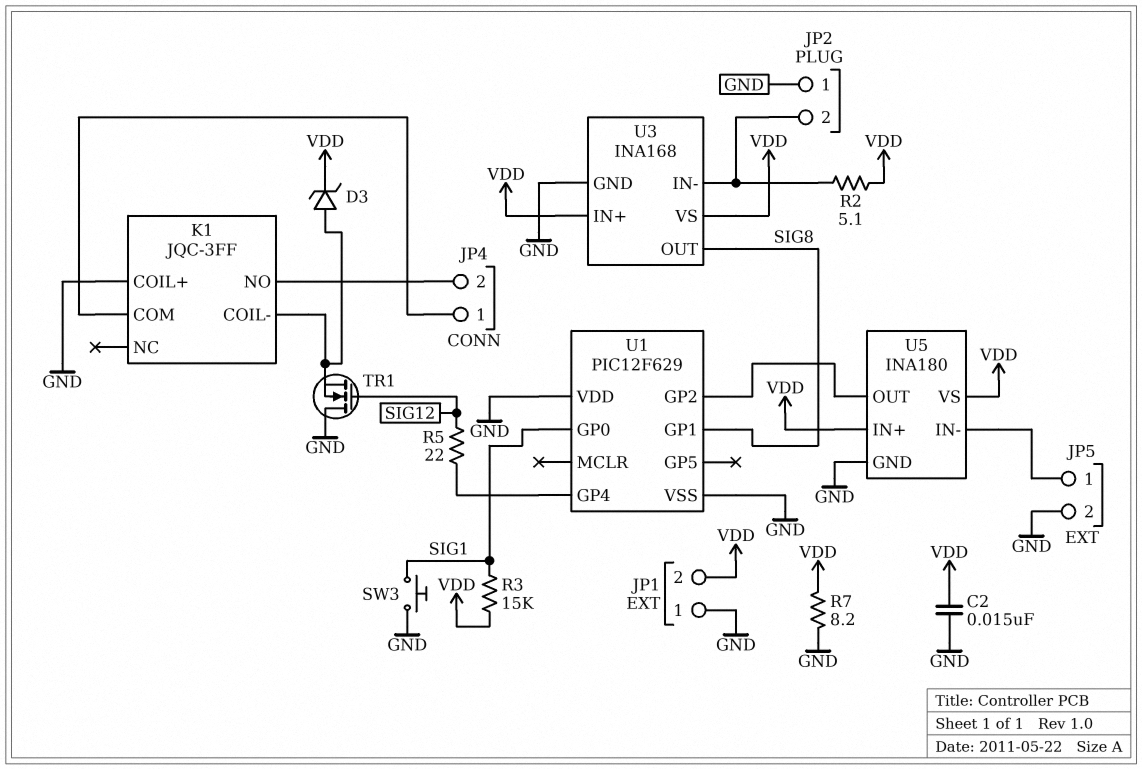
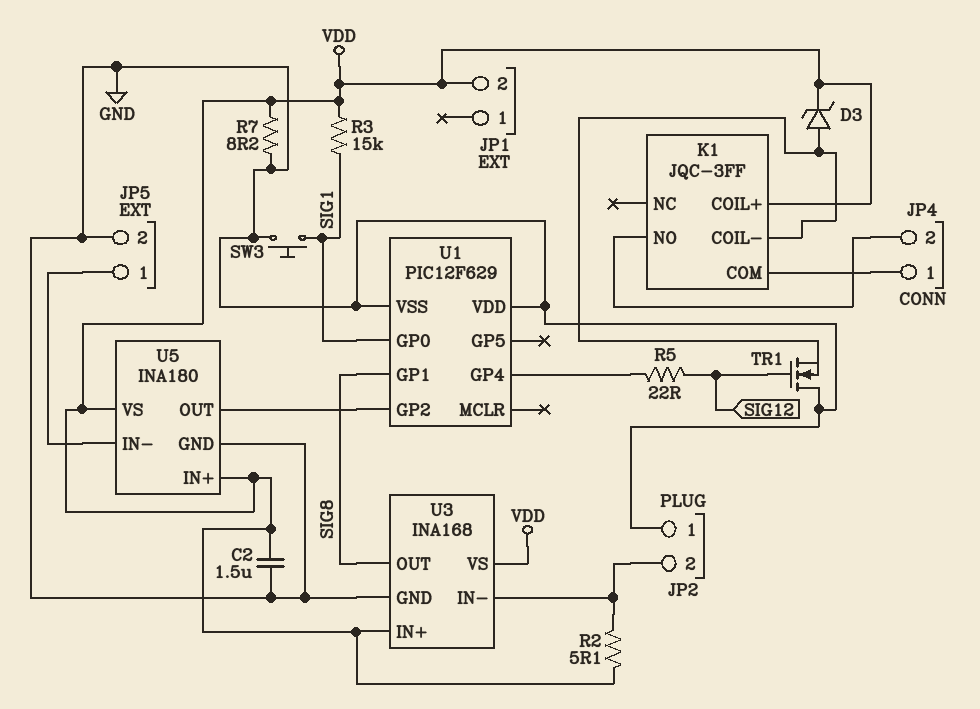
C2: 15nF (GND, VDD) -> 1.5uF (GND, VDD)
JP1 pin 1: GND -> none
K1 pin COIL+: GND -> VDD

